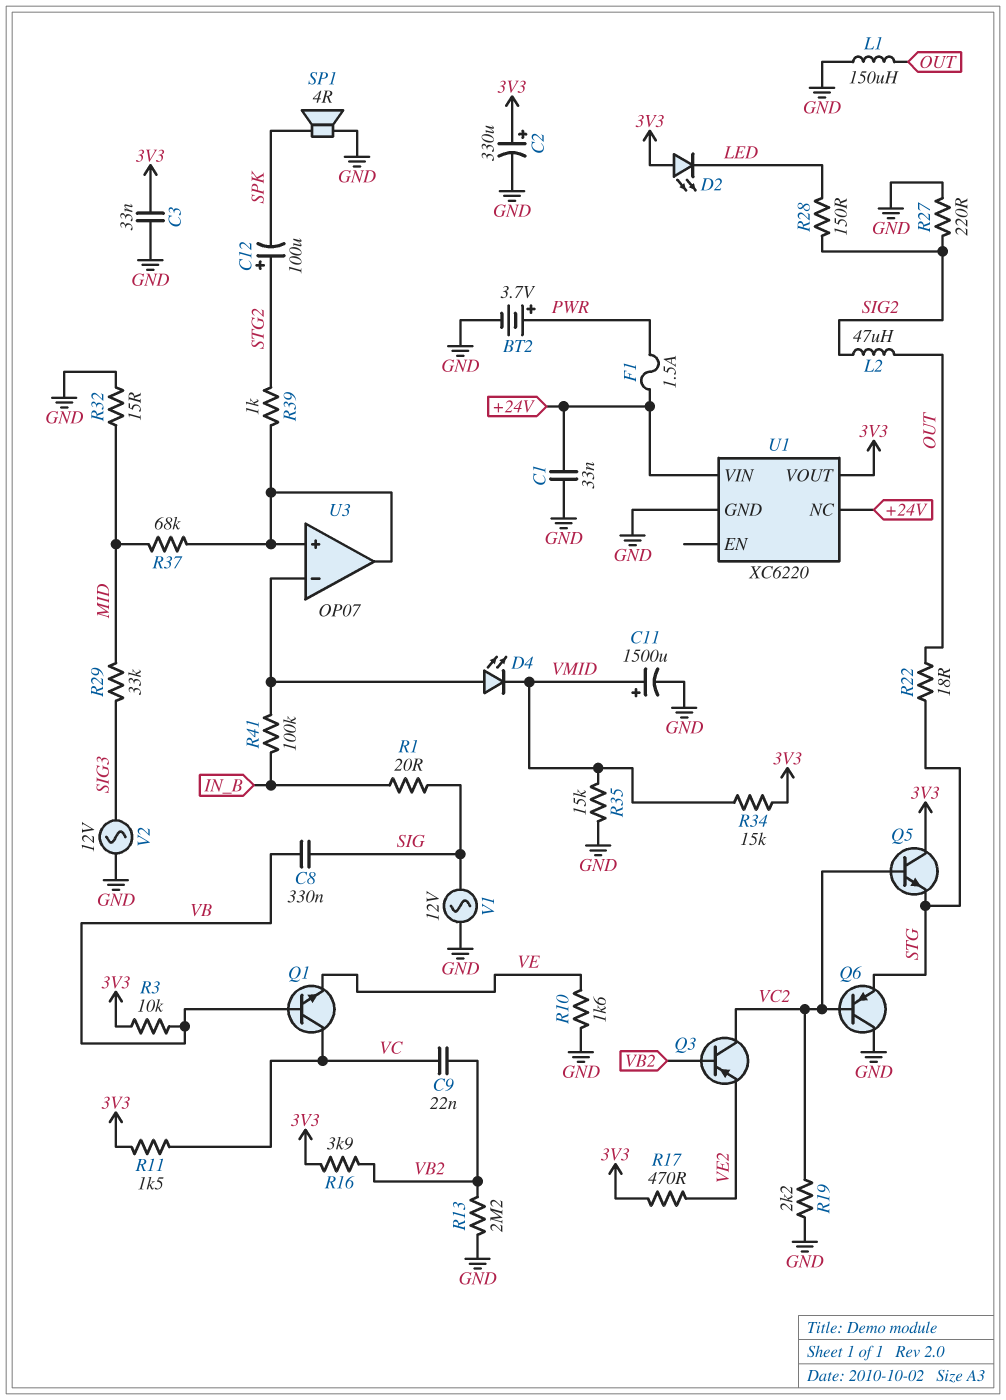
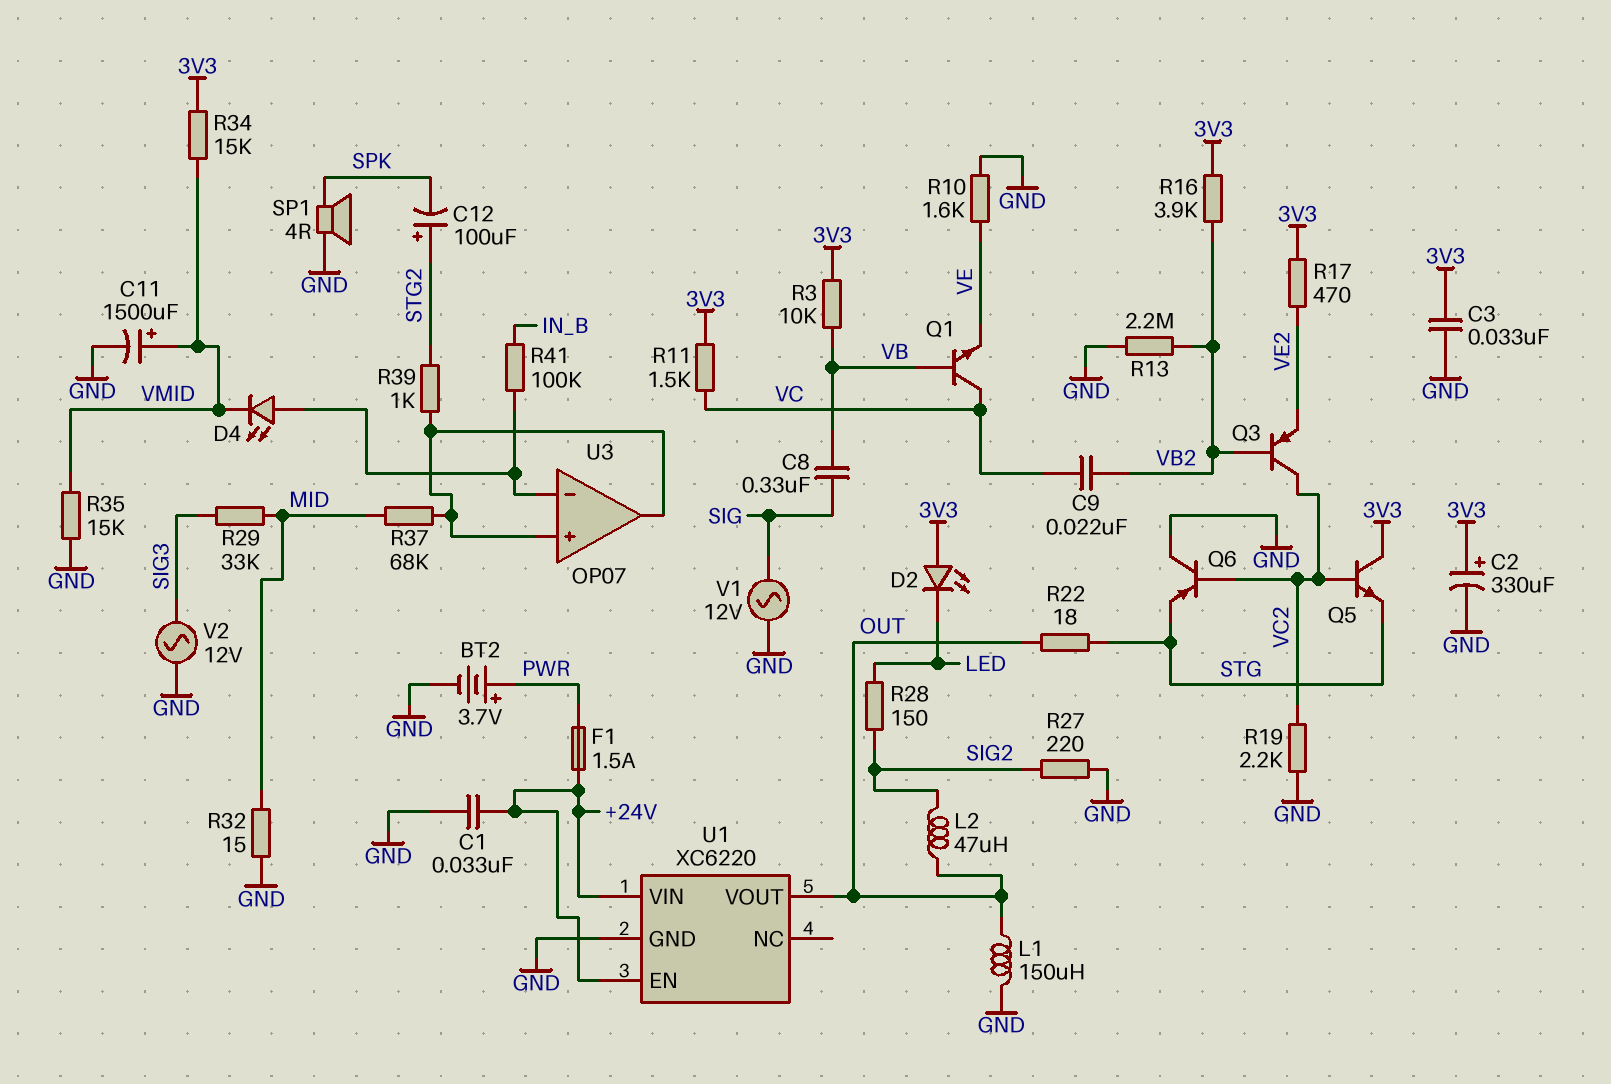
R1: 20 (IN_B, SIG) -> none
U1 pin EN: none -> +24V
U1 pin NC: +24V -> none
U1 pin VOUT: 3V3 -> OUT

